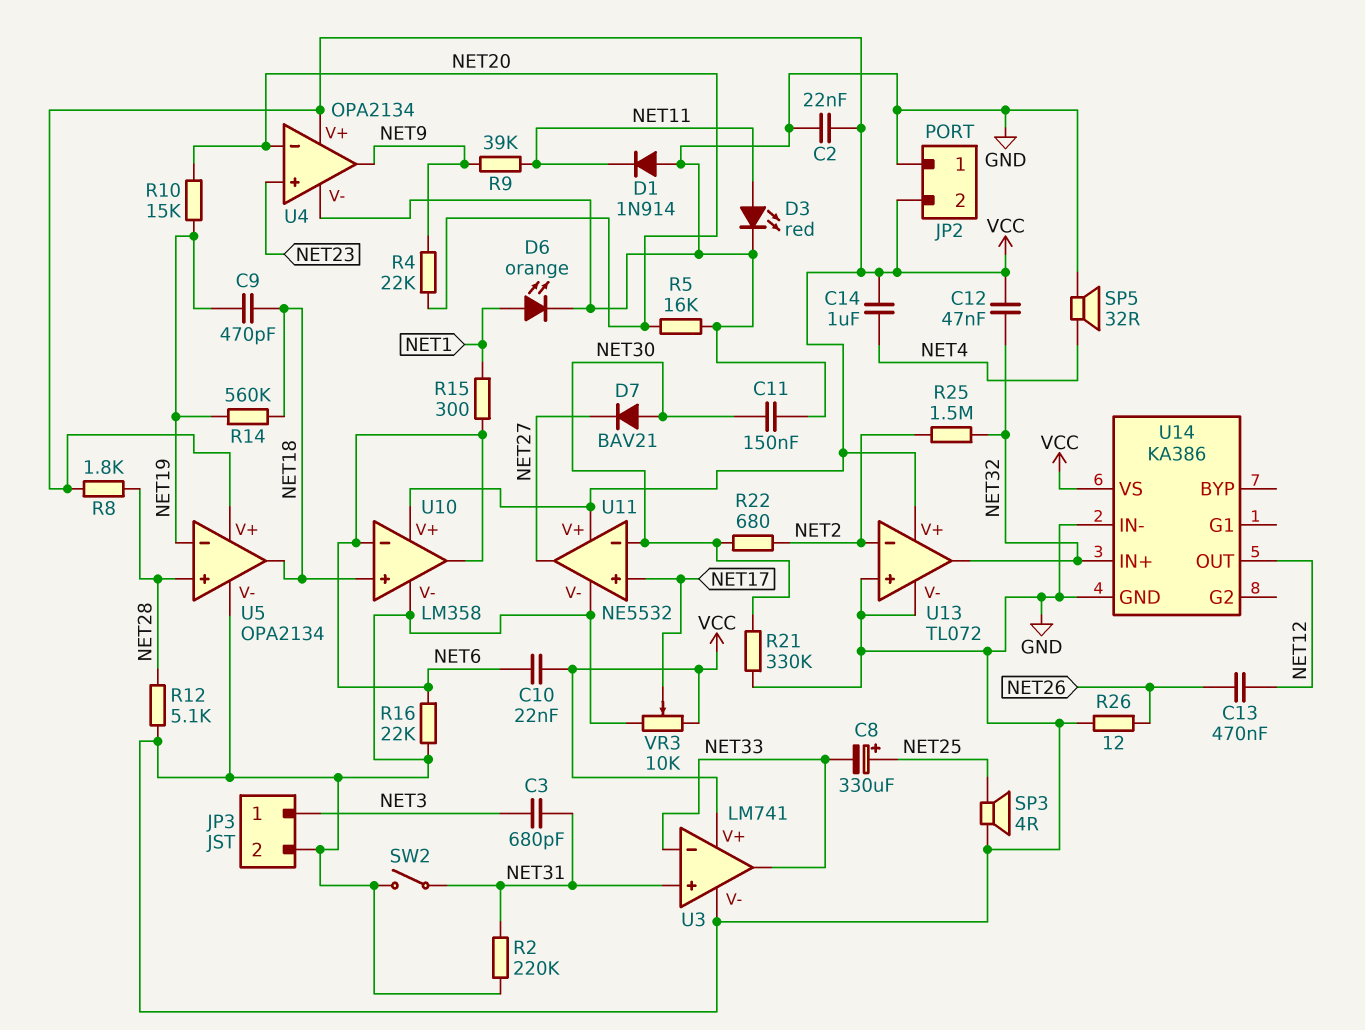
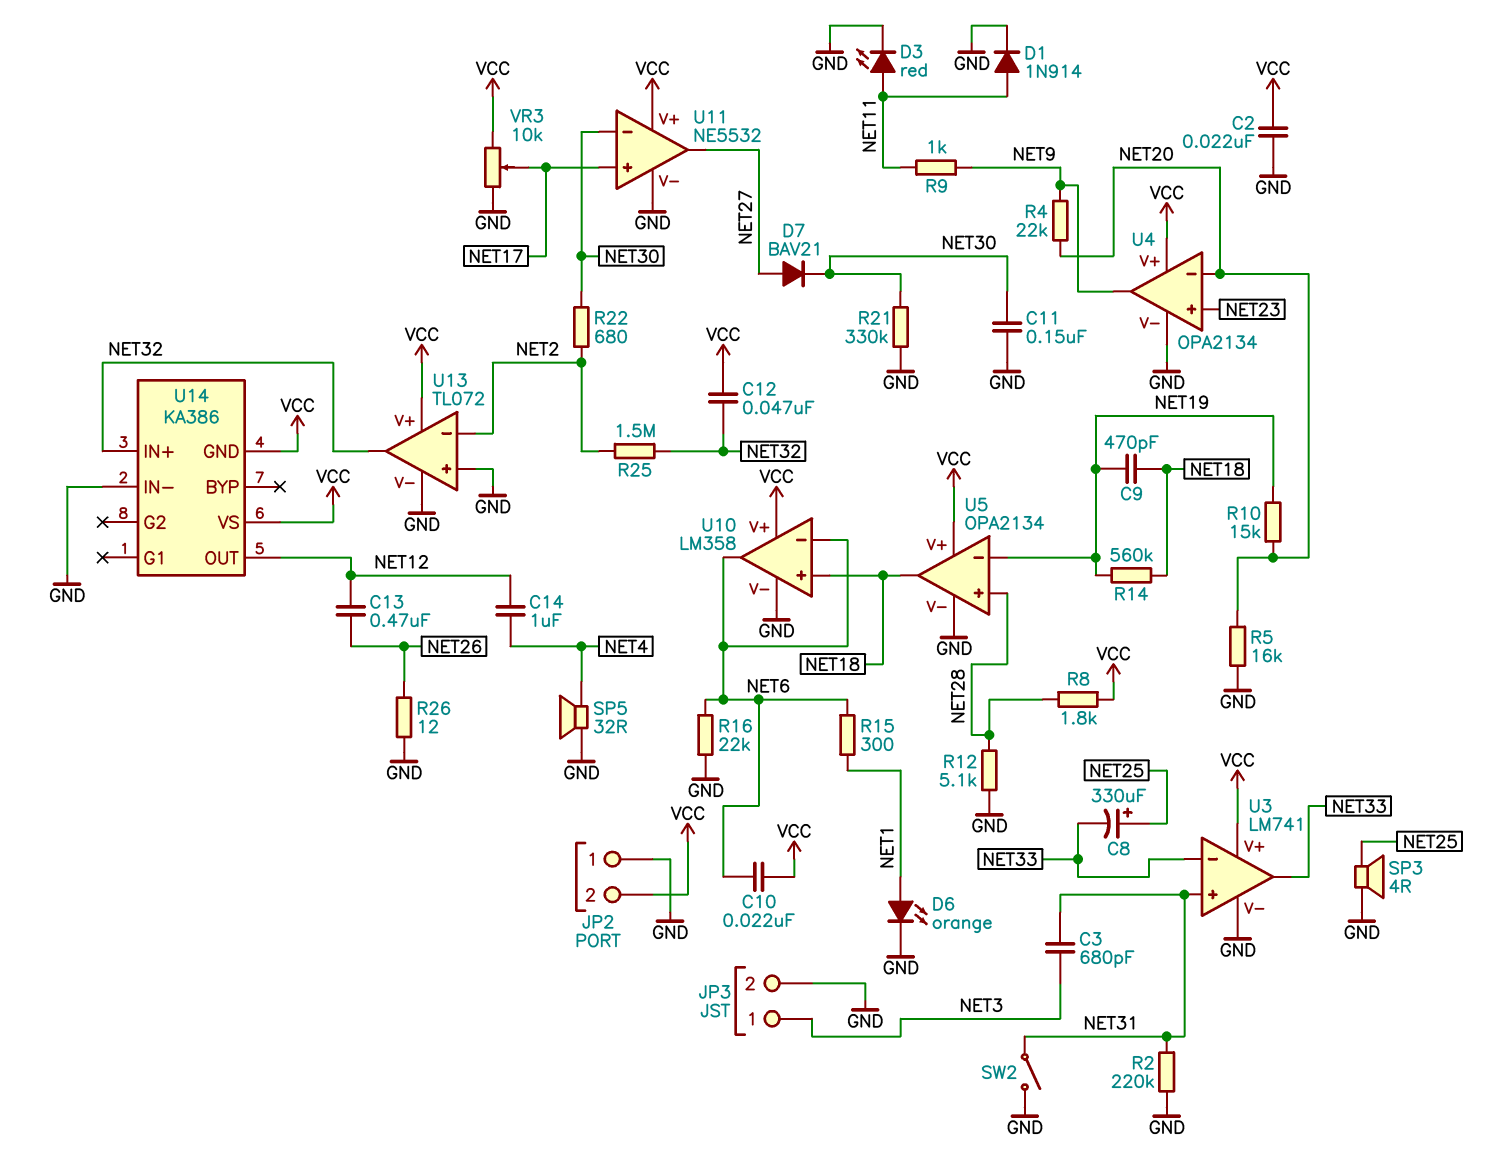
C14: 1uF (NET4, VCC) -> 1uF (NET4, NET12)
D1: diode 1N914 (A GND, K NET11) -> diode 1N914 (A NET11, K GND)
D7: diode BAV21 (A NET30, K NET27) -> diode BAV21 (A NET27, K NET30)
R9: 39k (NET9, NET11) -> 1k (NET9, NET11)
U14 pin GND: GND -> VCC

